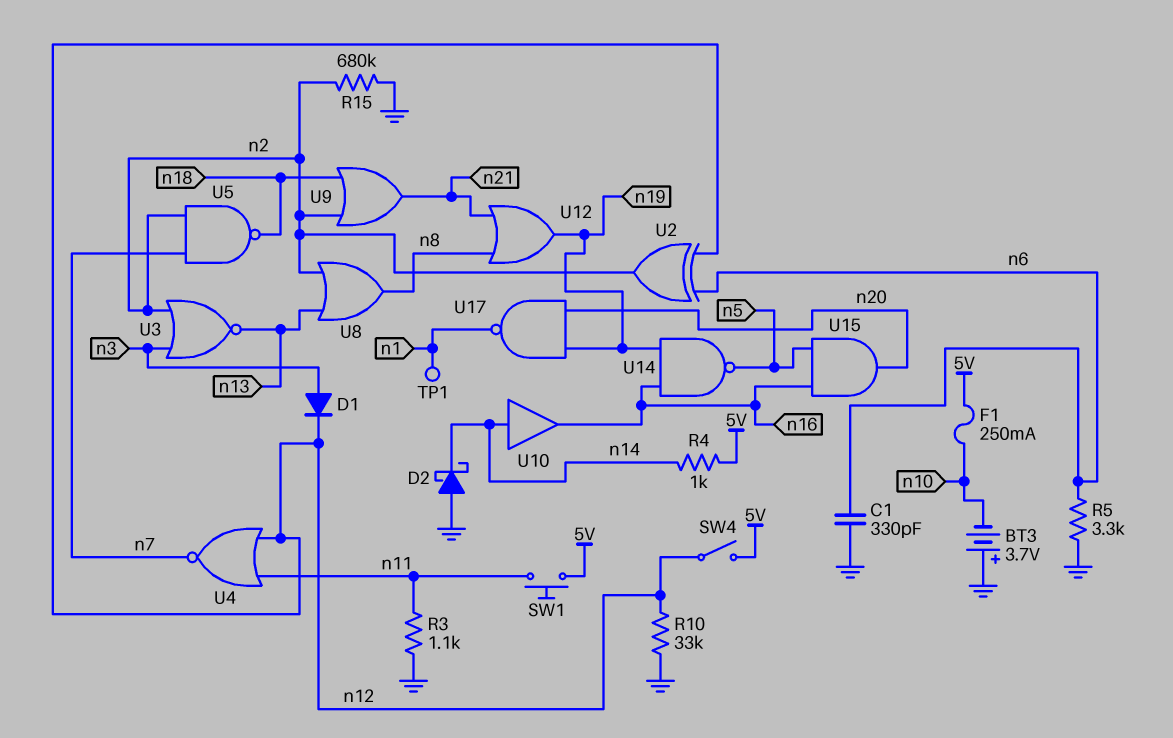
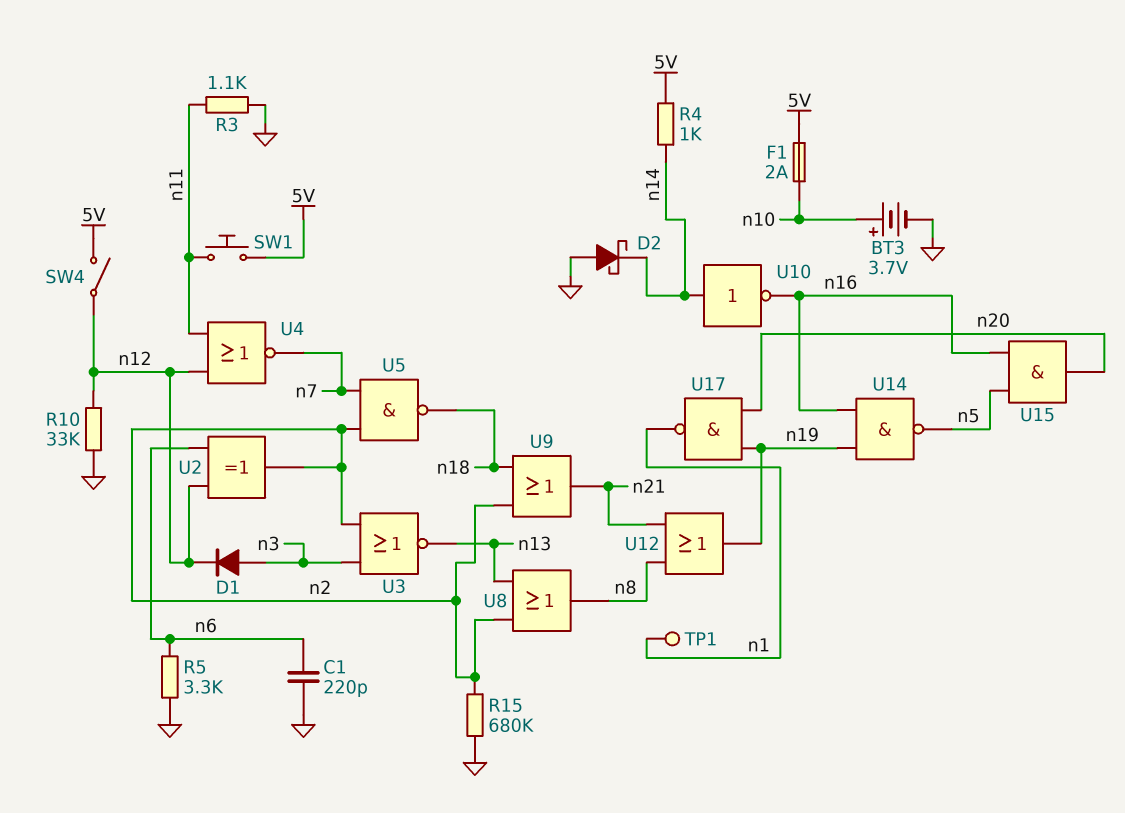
BT3: 3.7V (plus GND, minus n10) -> 3.7V (plus n10, minus GND)
C1: 330pF (GND, n6) -> 220pF (GND, n6)
F1: 250mA (5V, n10) -> 2A (5V, n10)
U10: buffer (in n14, out n16) -> NOT (in n14, out n16)

